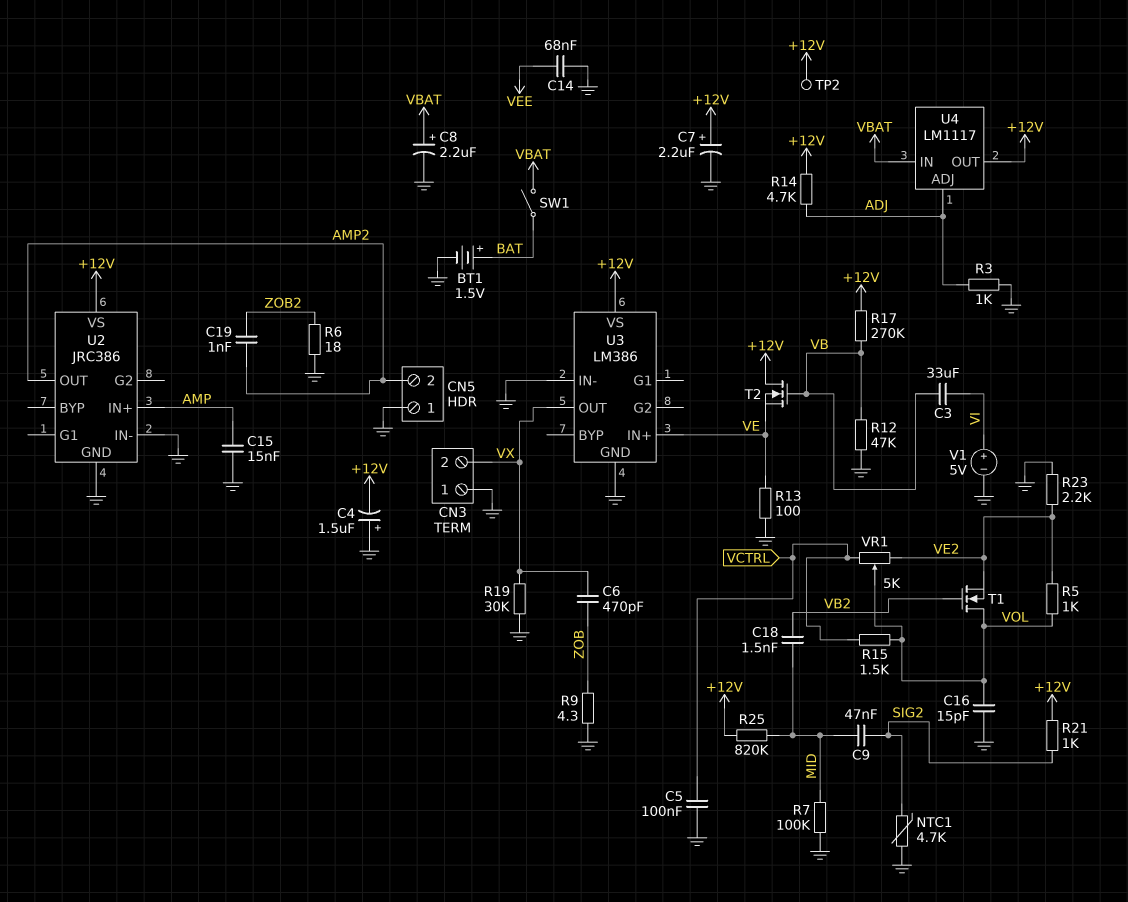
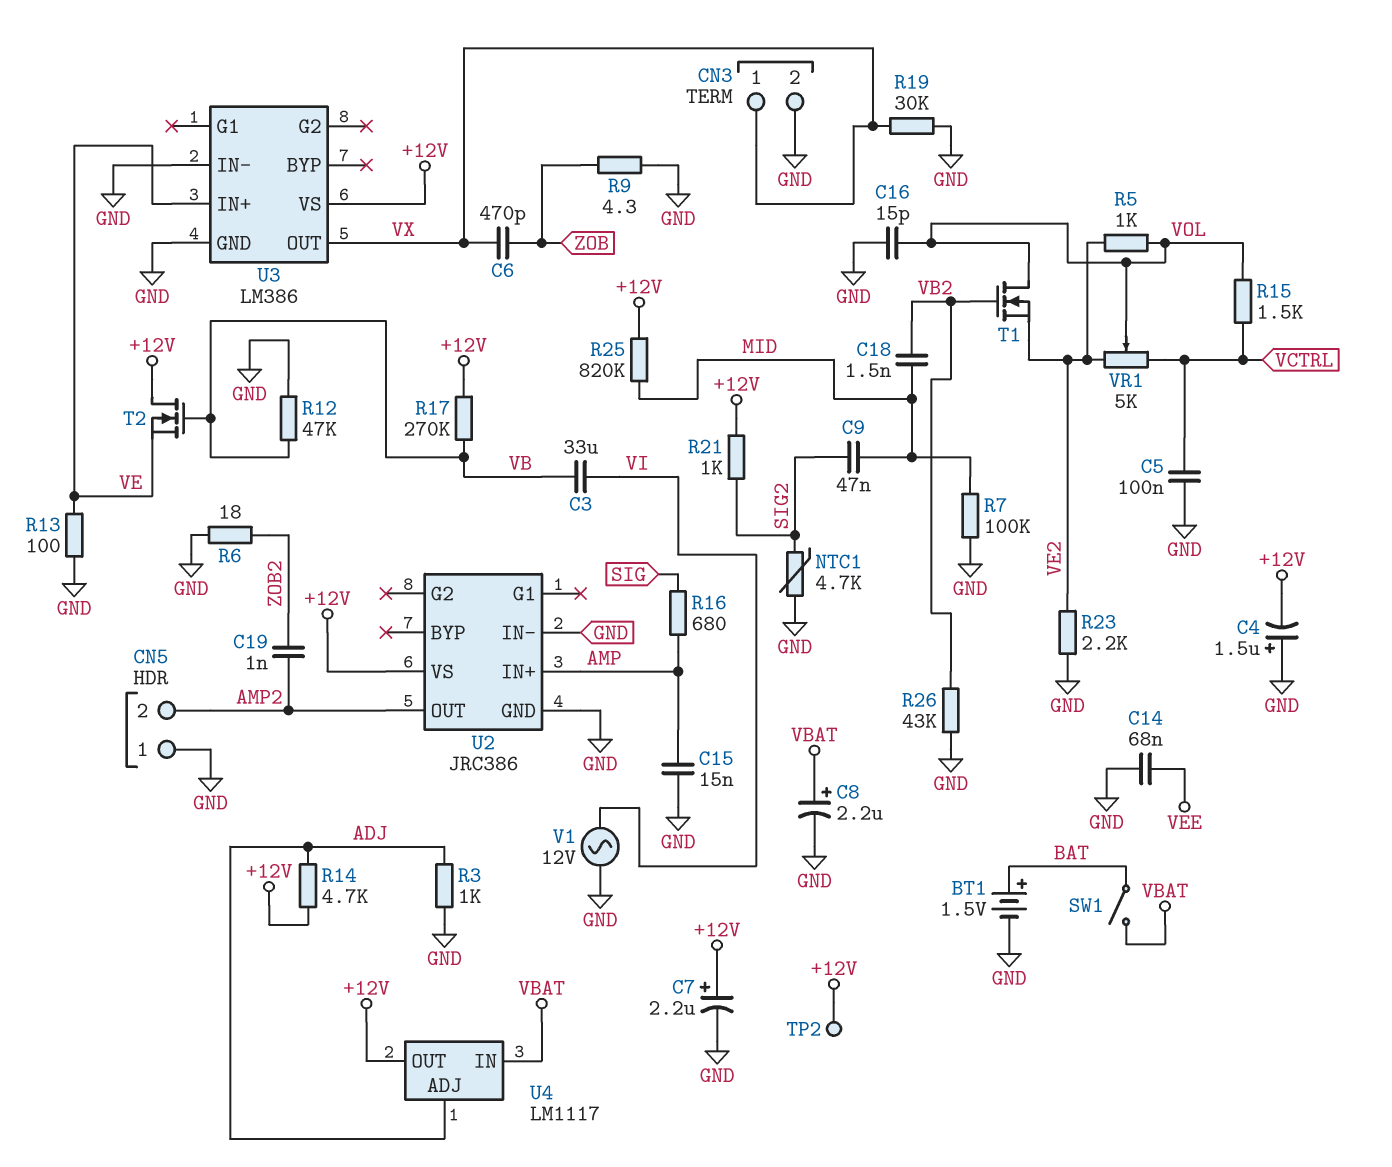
CN3 pin 1: GND -> VX
CN3 pin 2: VX -> GND
R16: none -> 680 (AMP, SIG)
R26: none -> 43k (GND, VB2)
V1: 5V (plus VI, minus GND) -> AC 12V (GND, VI)

